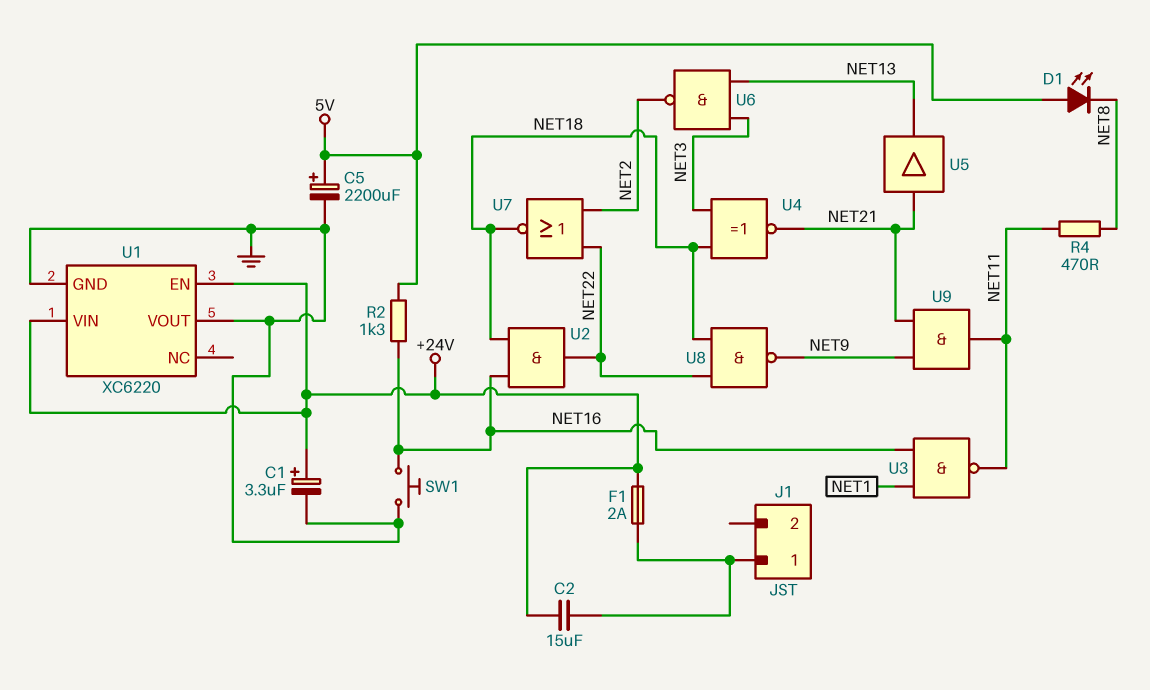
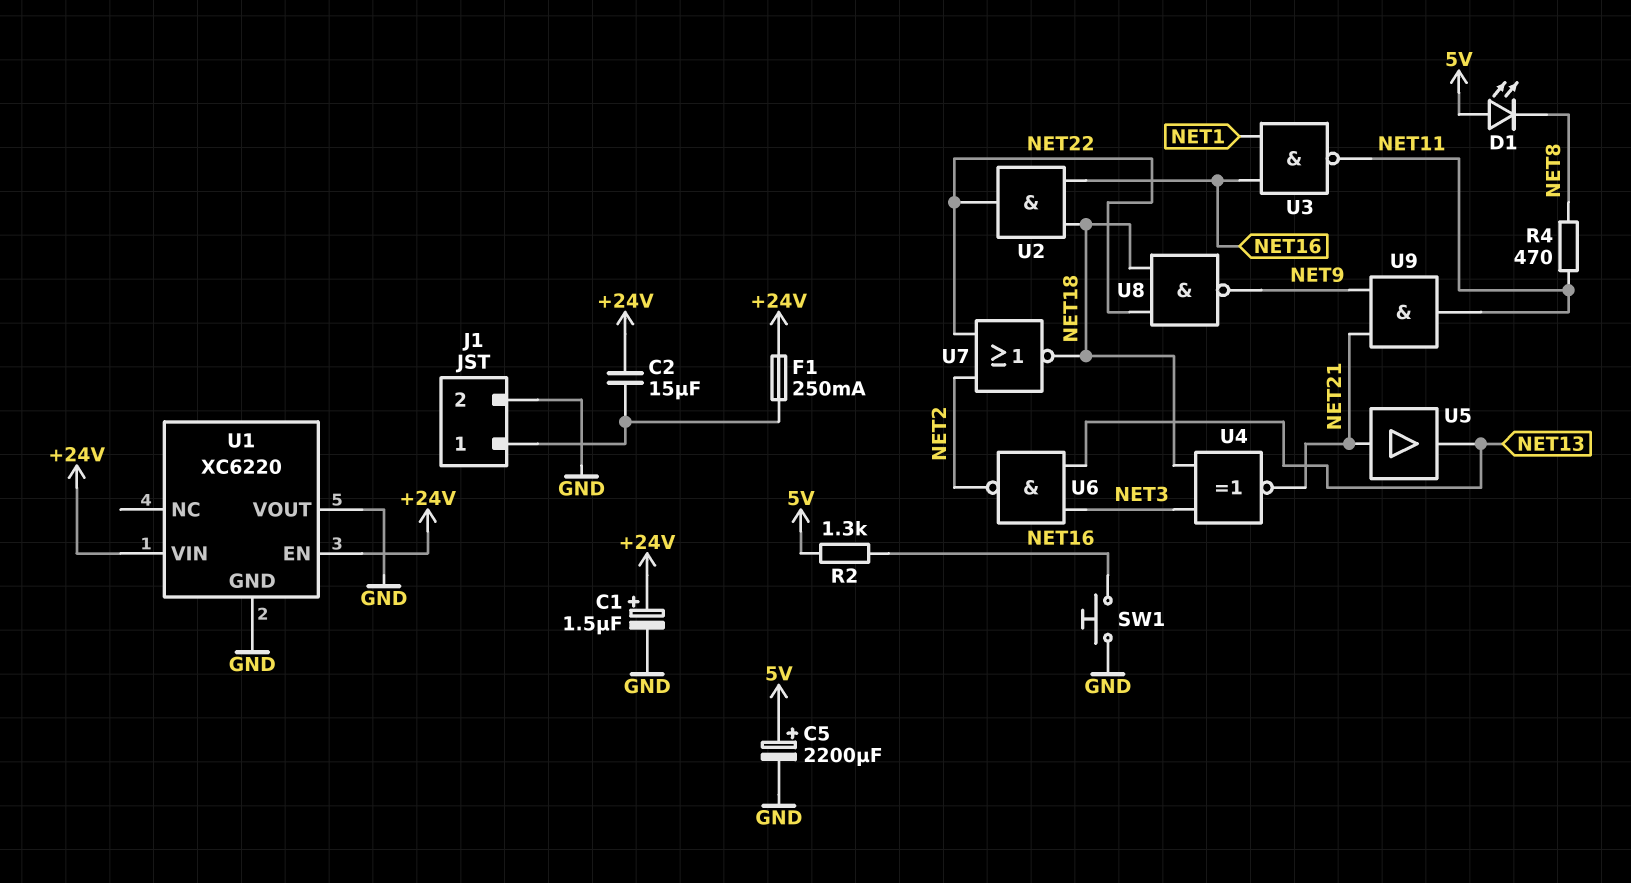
C1: 3.3uF (plus +24V, minus GND) -> 1.5uF (plus +24V, minus GND)
F1: 2A (+24V, J1/1) -> 250mA (+24V, J1/1)
J1 pin 2: none -> GND

